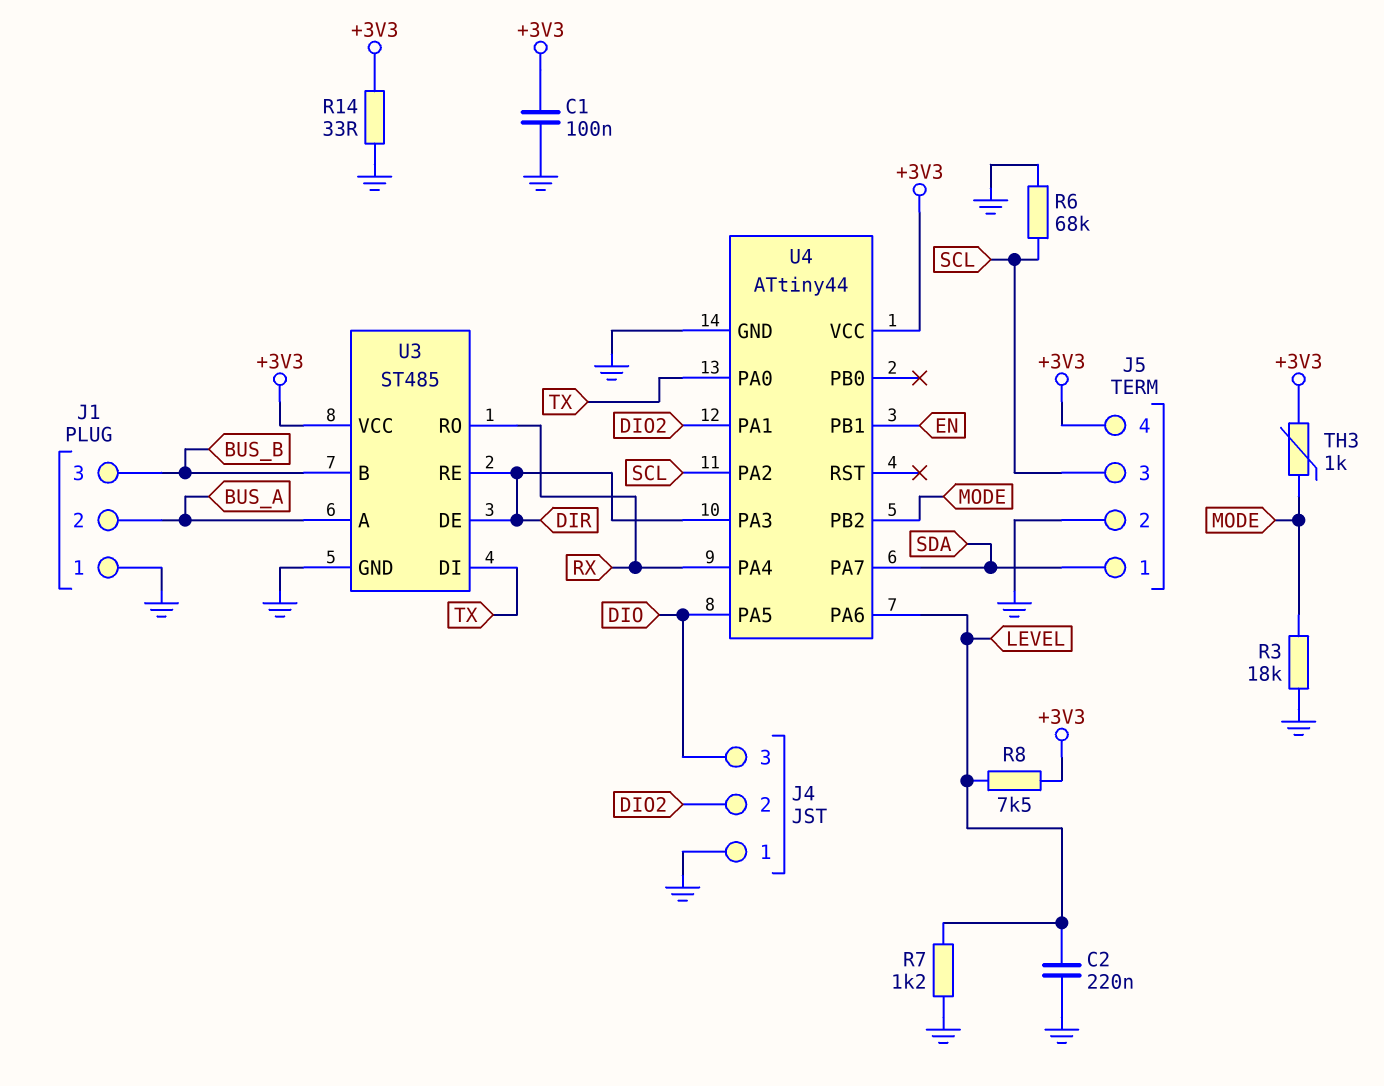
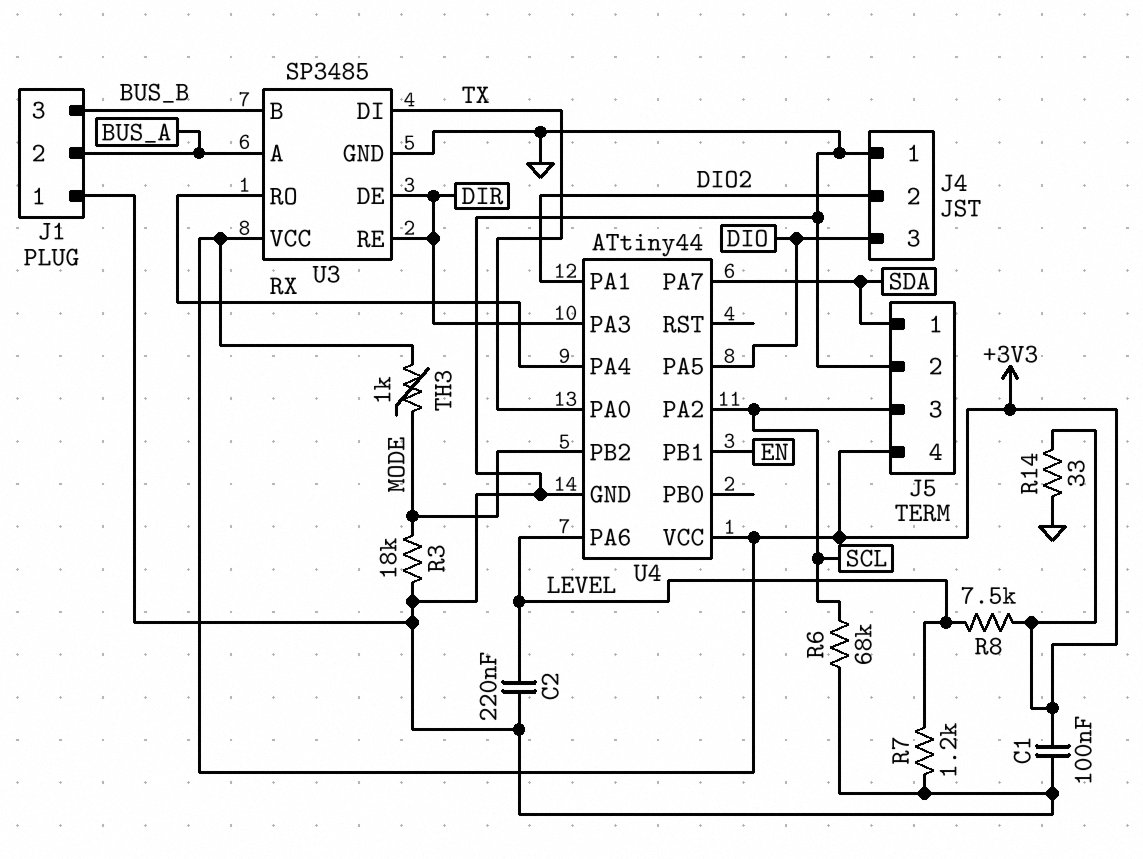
U3: ST485 -> SP3485

